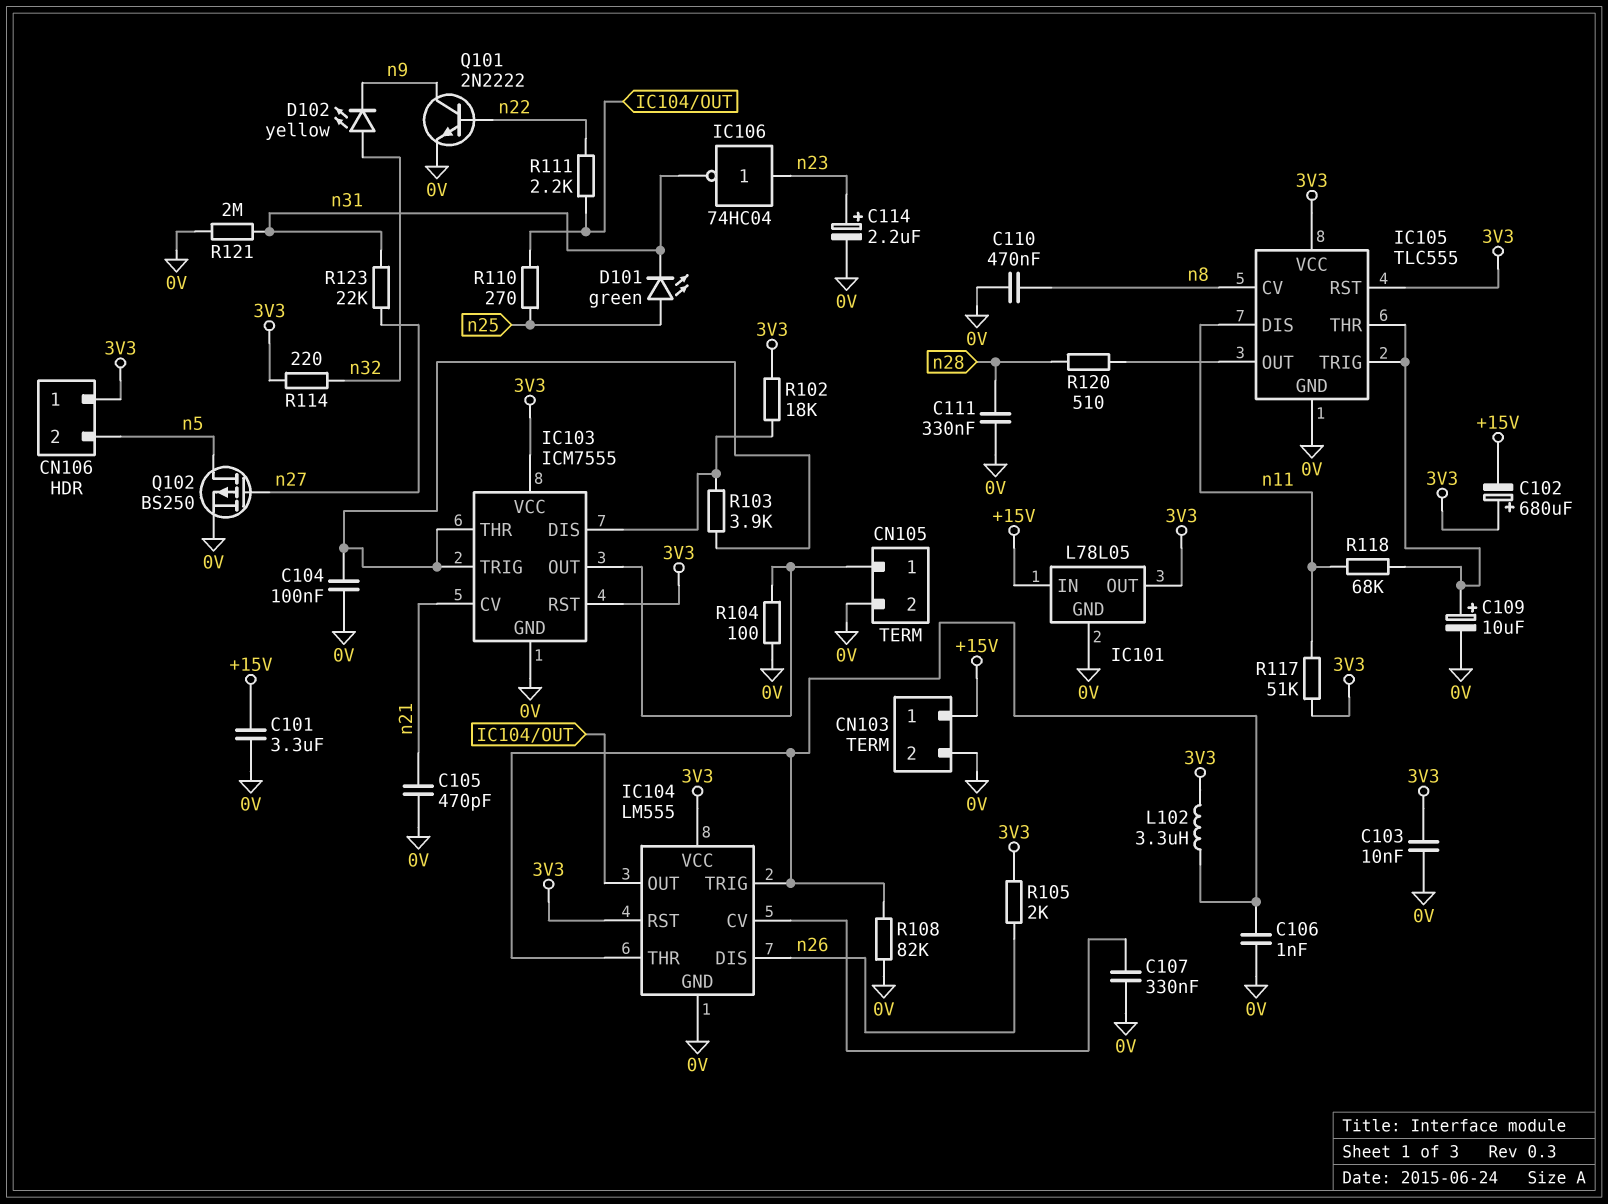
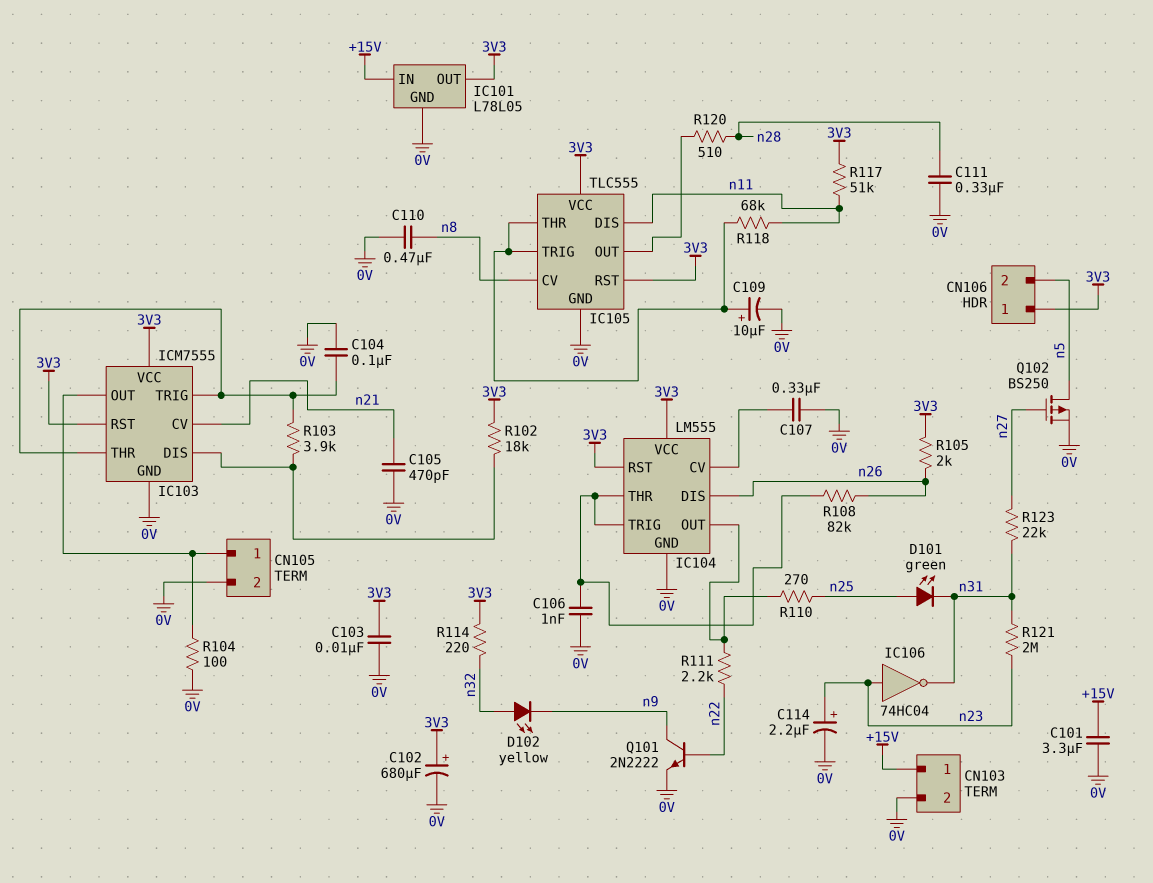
C102: 680uF (plus 3V3, minus +15V) -> 680uF (plus 3V3, minus 0V)
L102: 3.3uH (3V3, IC104/THR) -> none
R108: 82k (0V, IC104/THR) -> 82k (IC104/THR, n26)
R121: 2M (0V, n31) -> 2M (n23, n31)

